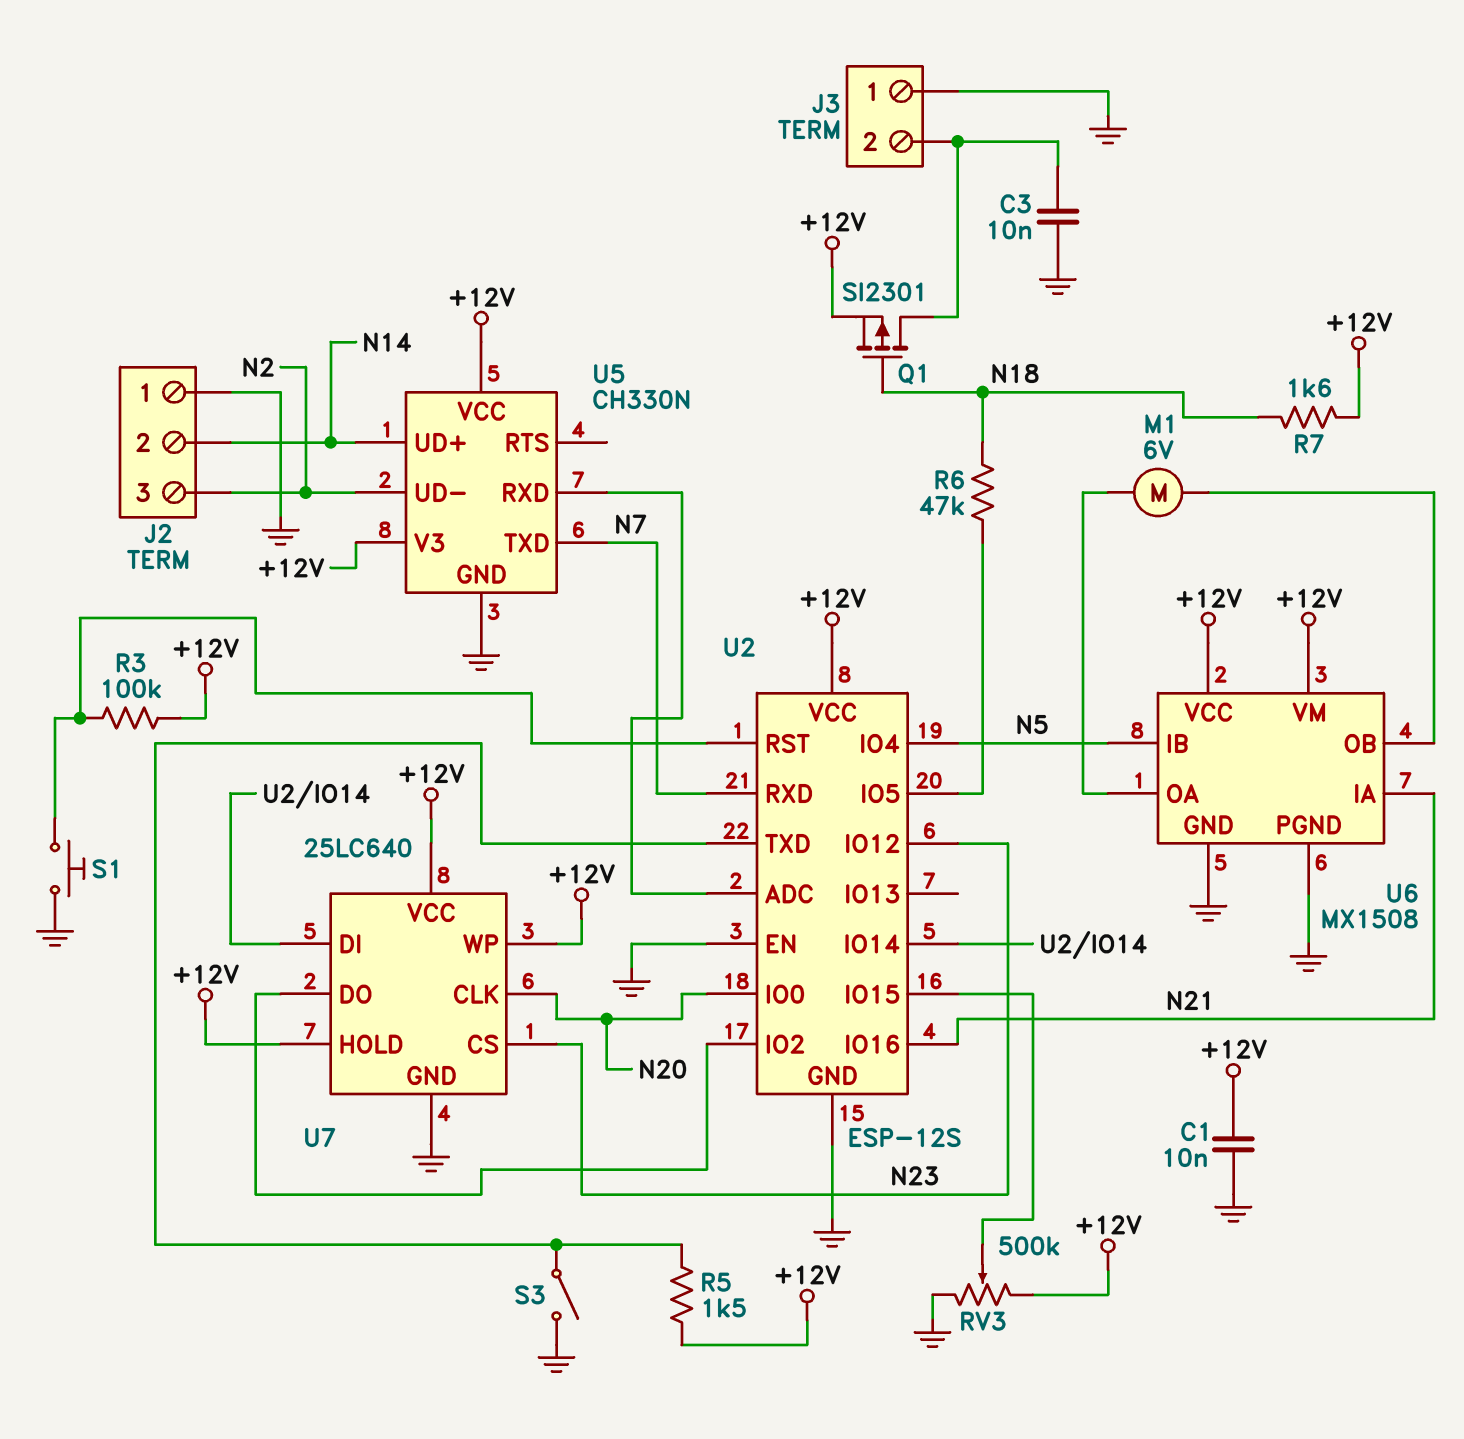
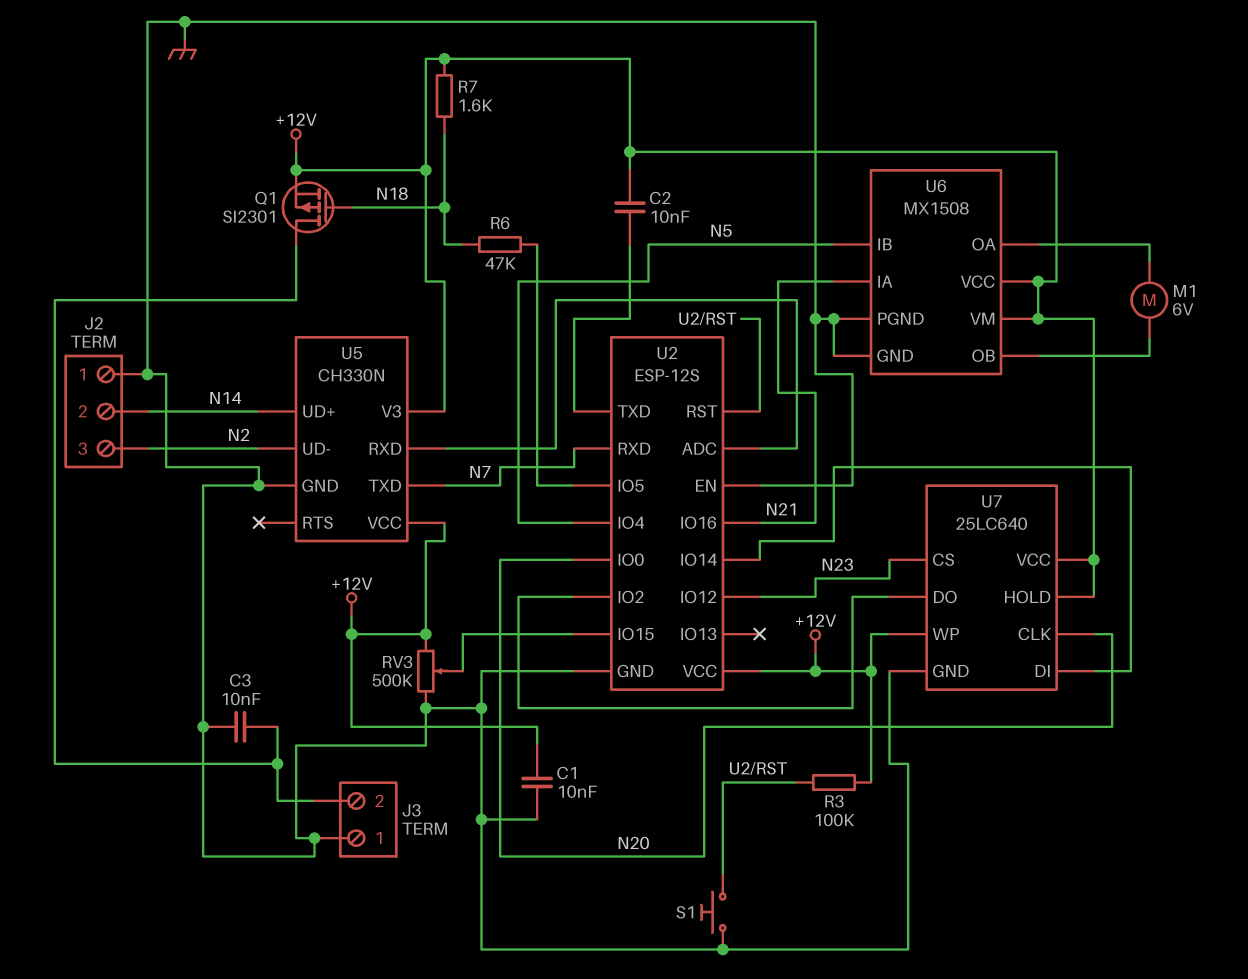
C2: none -> 10nF (+12V, U2/TXD)
R5: 1.5k (+12V, U2/TXD) -> none
S3: switch (GND, U2/TXD) -> none

